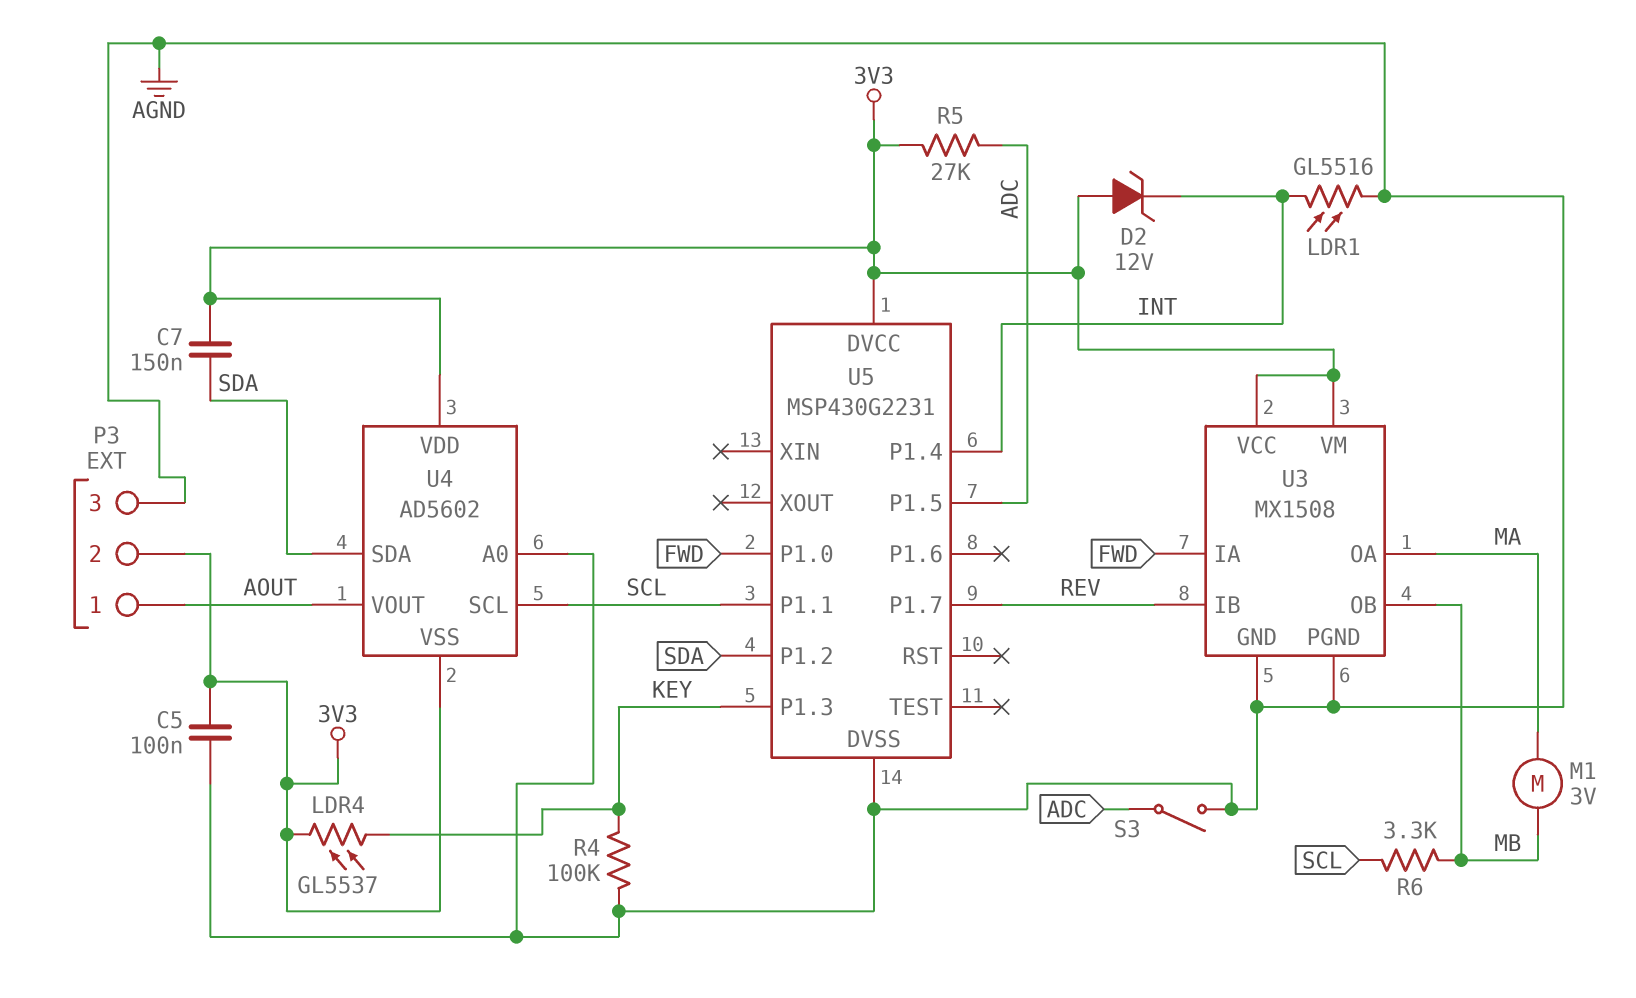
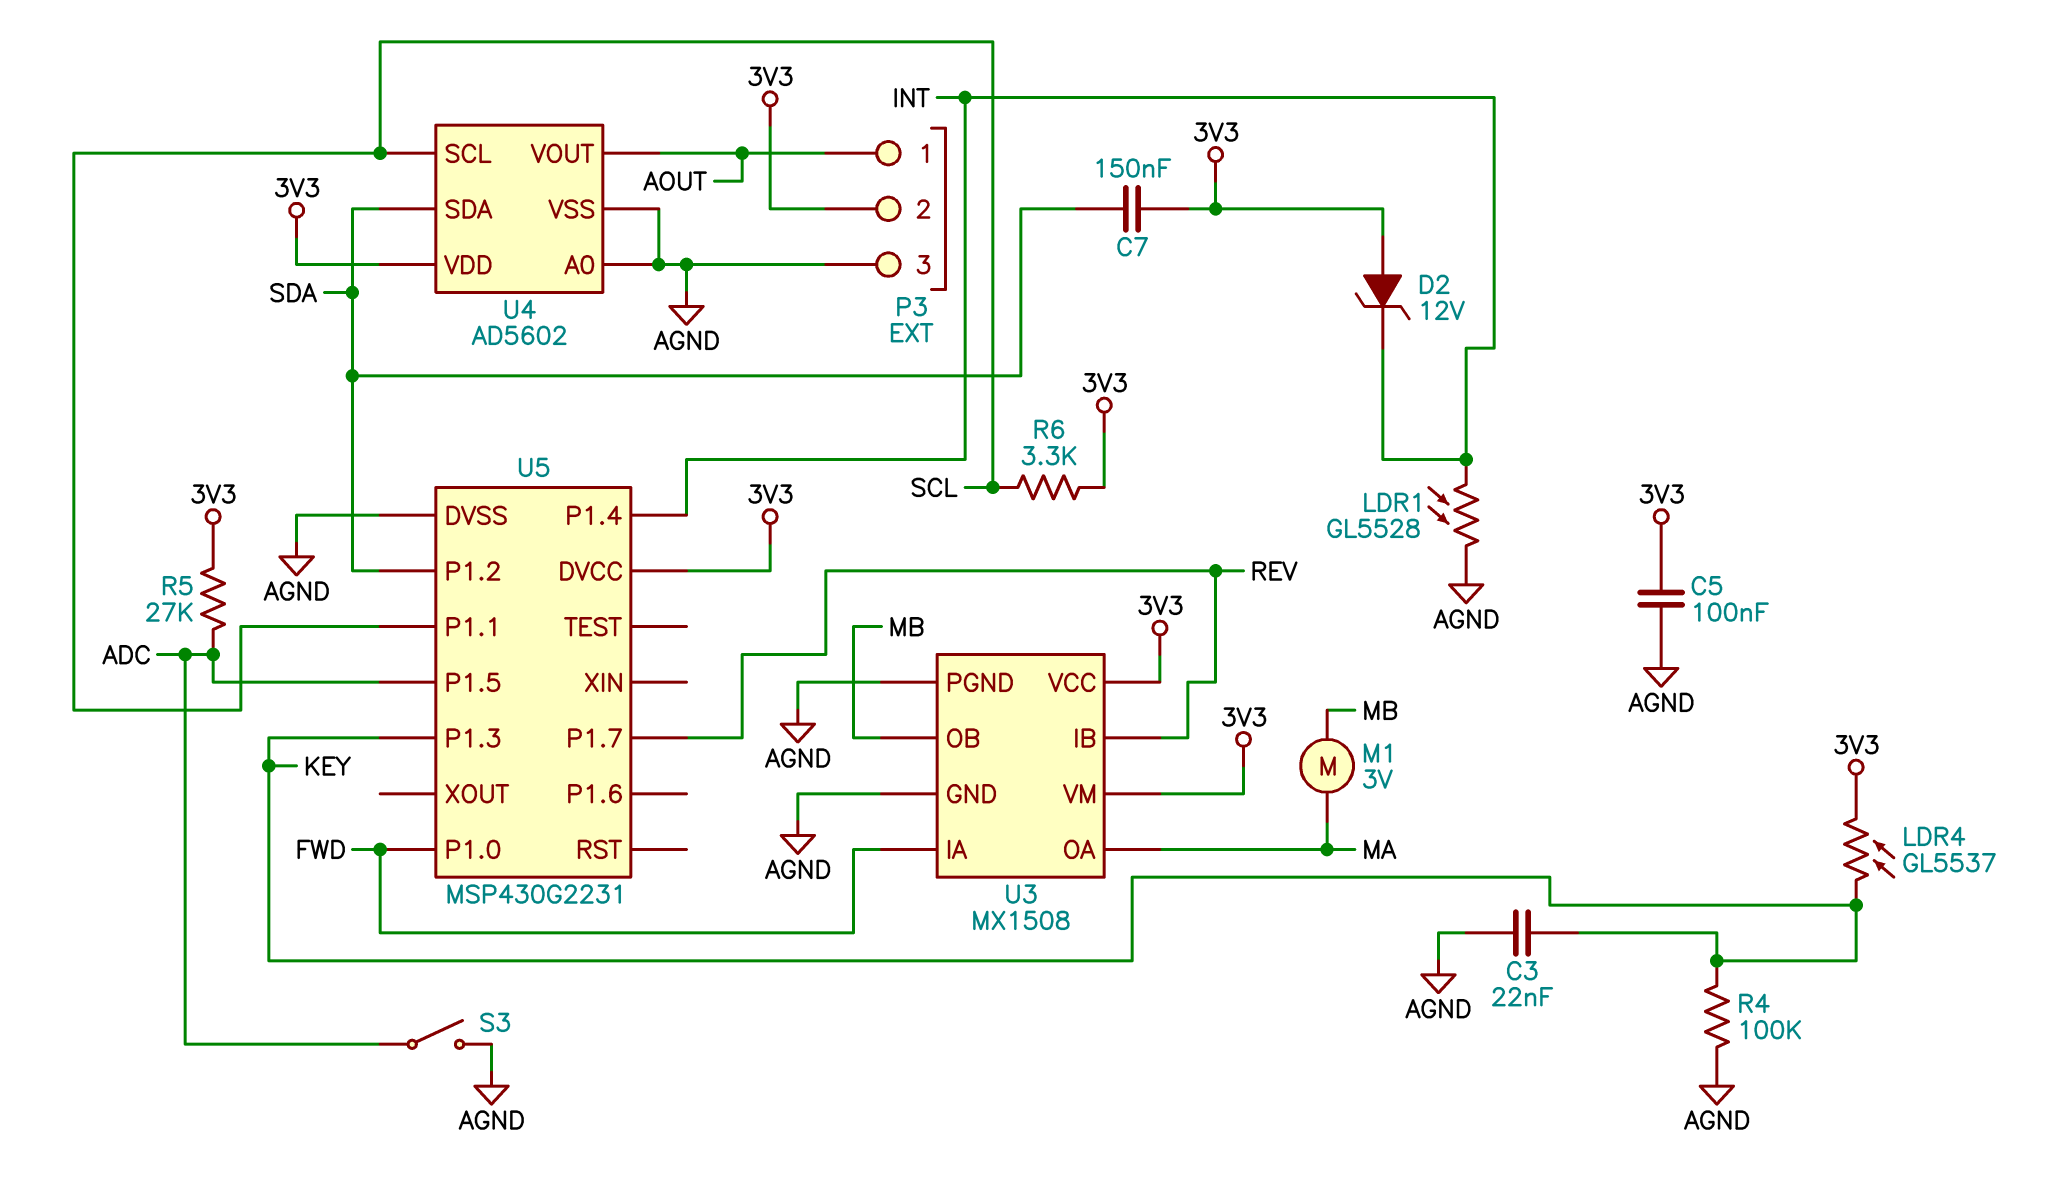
C3: none -> 22nF (AGND, KEY)
LDR1: GL5516 (AGND, INT) -> GL5528 (AGND, INT)
R6: 3.3k (MB, SCL) -> 3.3k (3V3, SCL)
U4 pin VSS: 3V3 -> AGND

